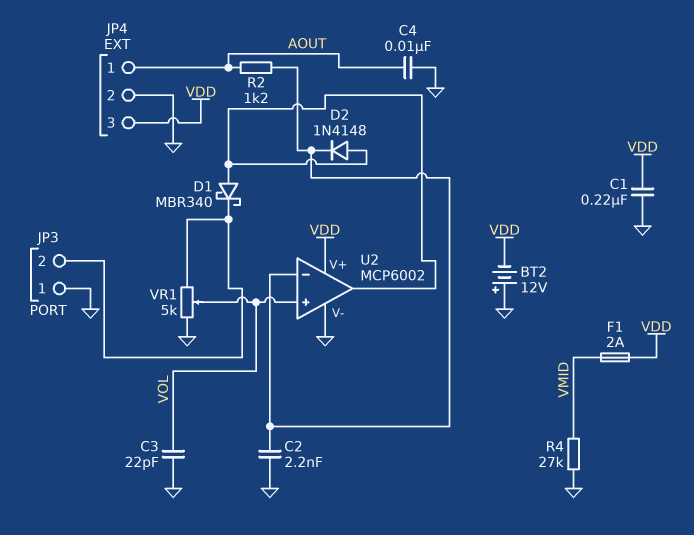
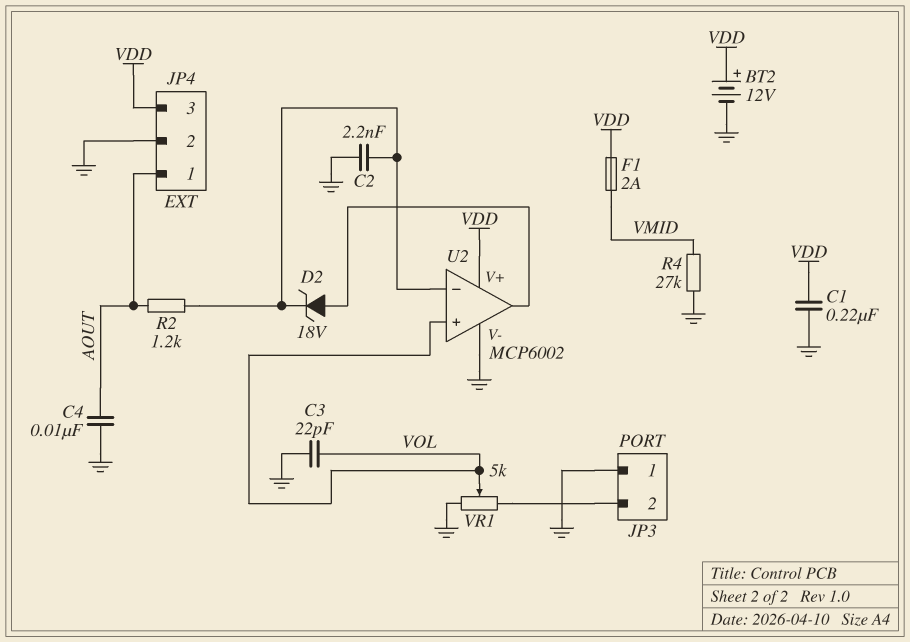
BT2: 12V (plus GND, minus VDD) -> 12V (plus VDD, minus GND)
D1: schottky MBR340 (A U2/out, K JP3/2) -> none
D2: diode 1N4148 (A U2/out, K U2/in-) -> zener 18V (A U2/out, K U2/in-)

